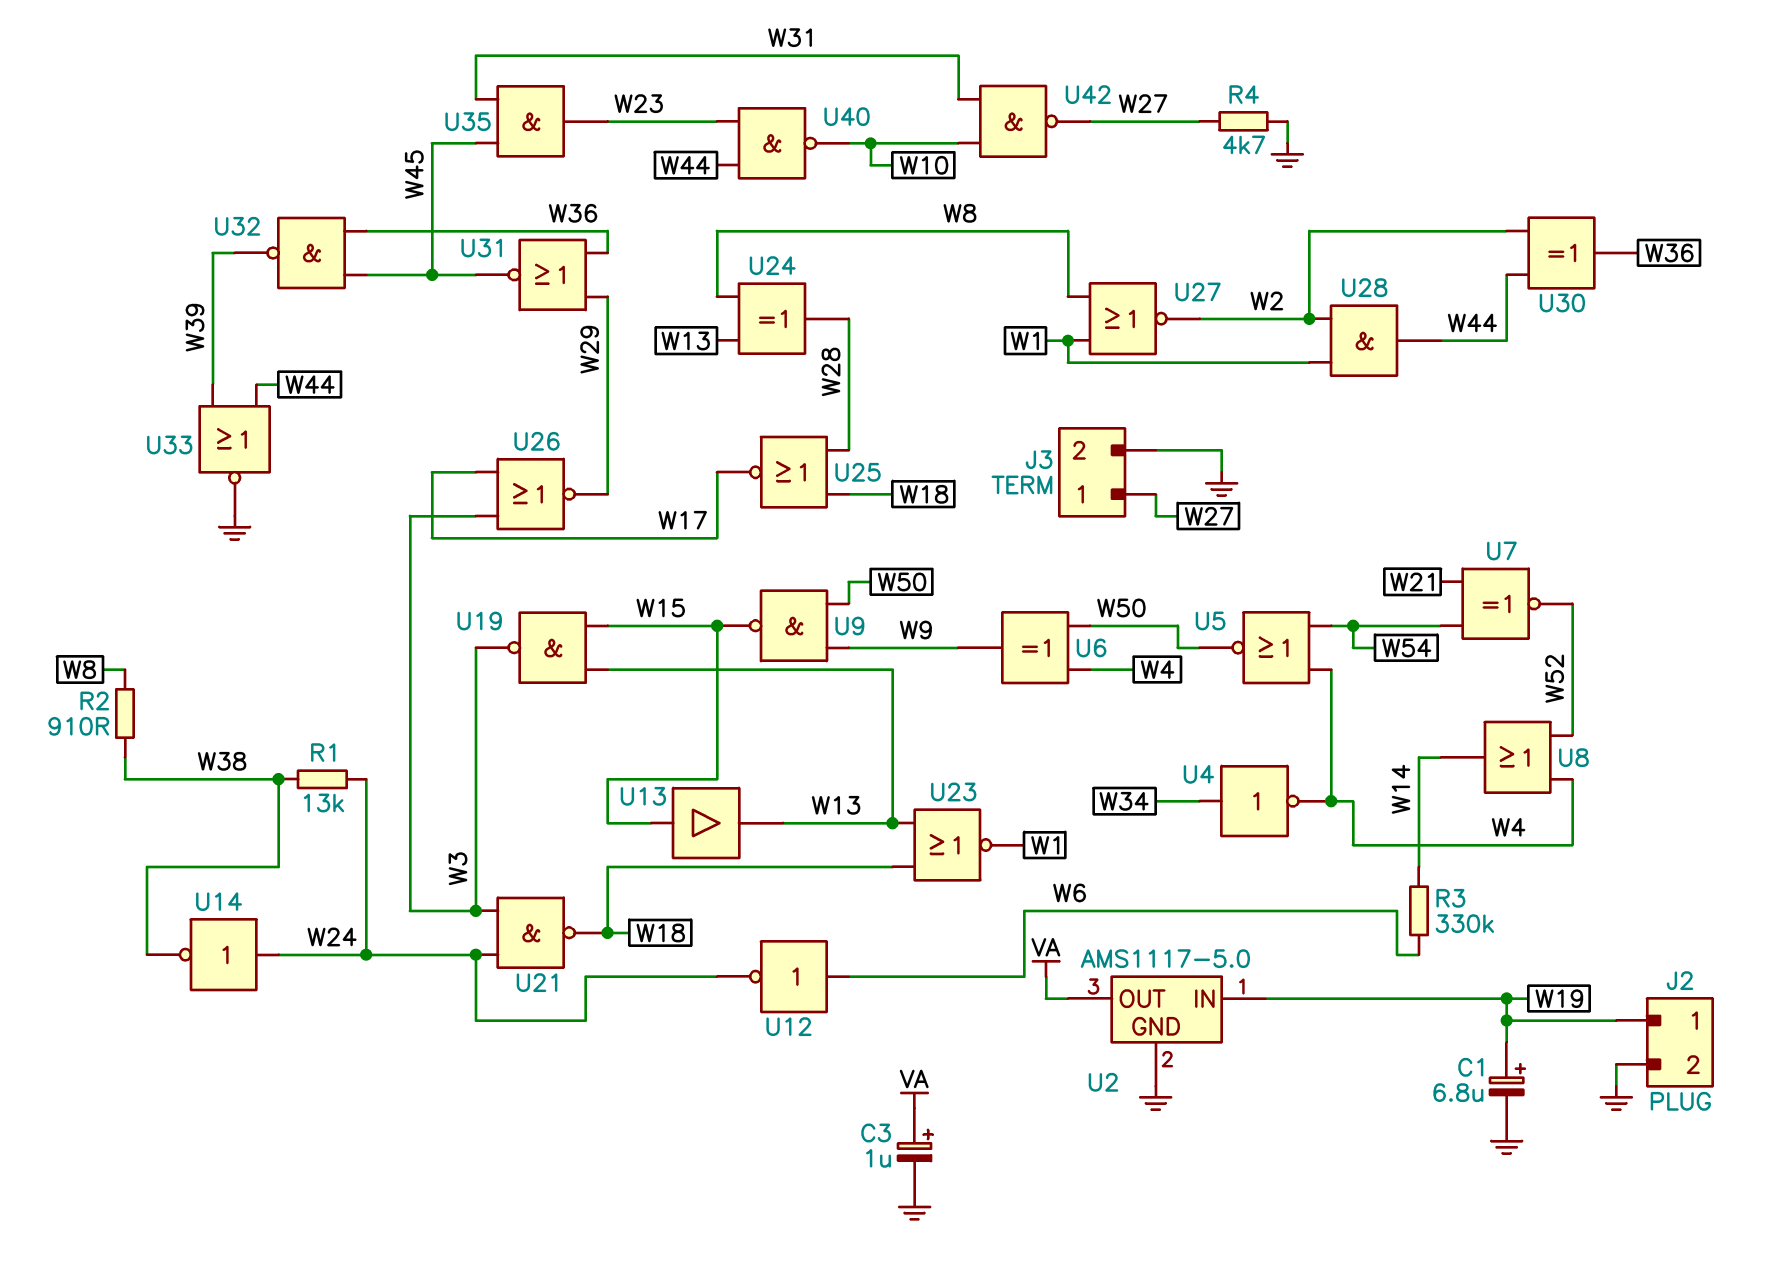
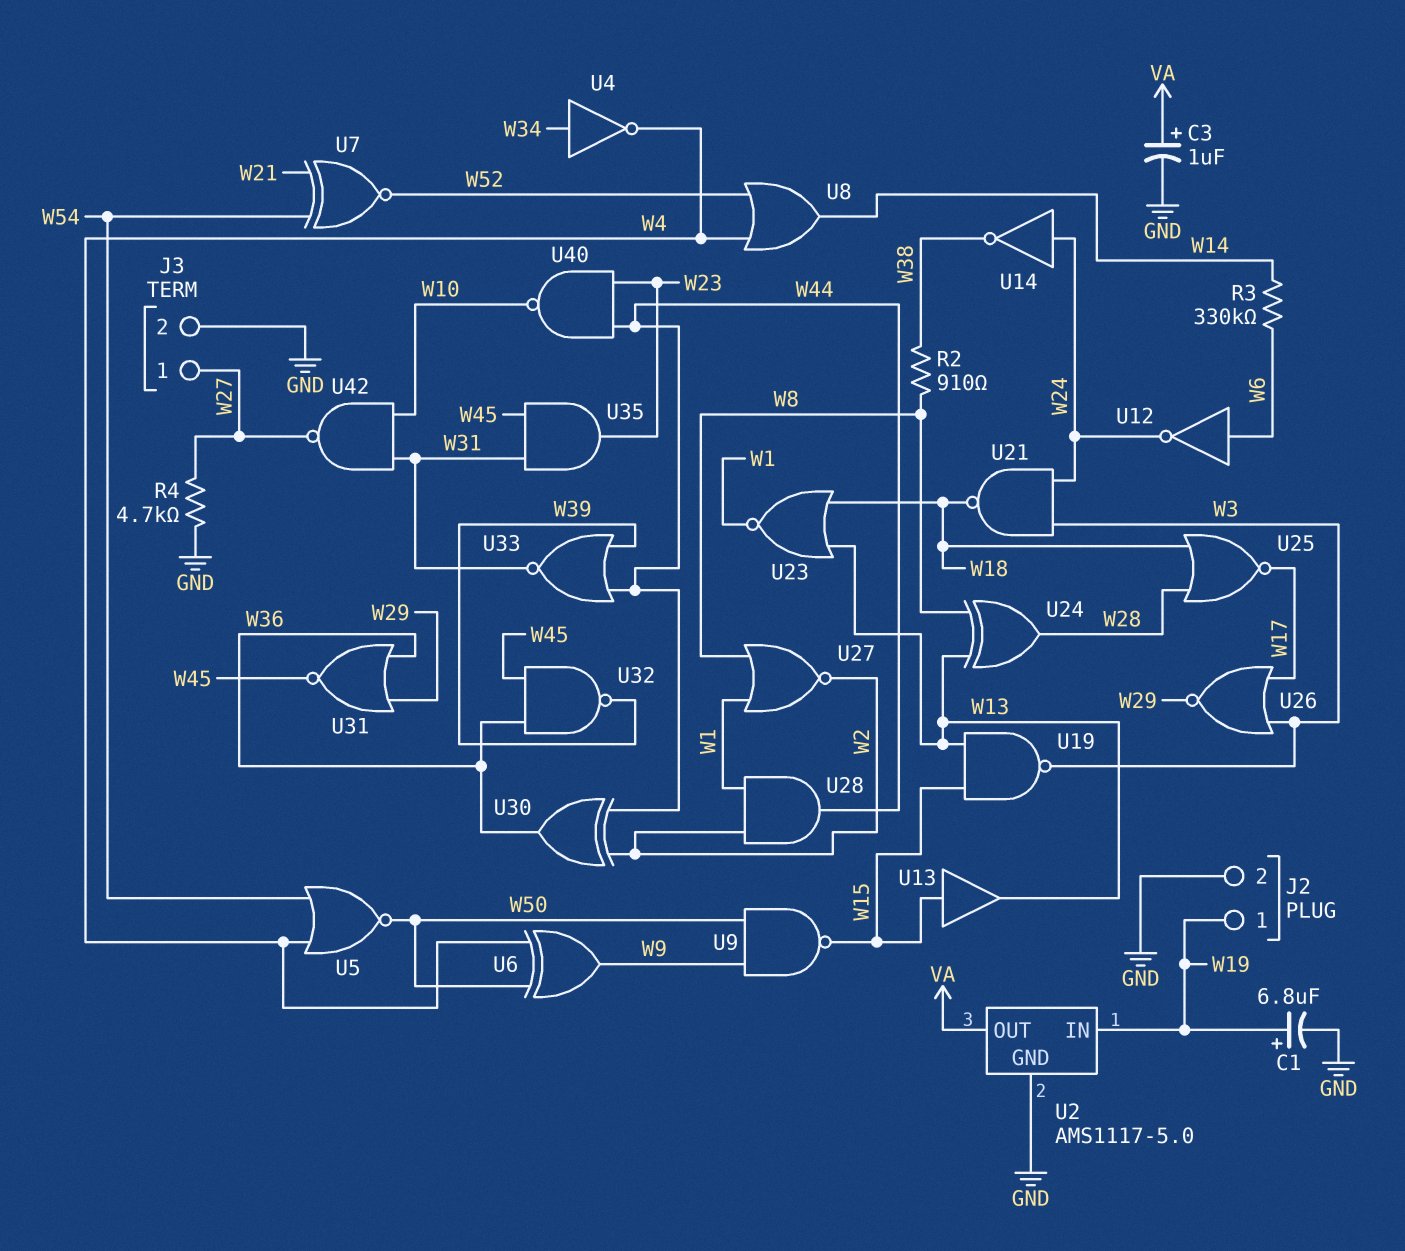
R1: 13k (W24, W38) -> none
U33: NOR (in W39, in W44, out GND) -> NOR (in W39, in W44, out W31)

